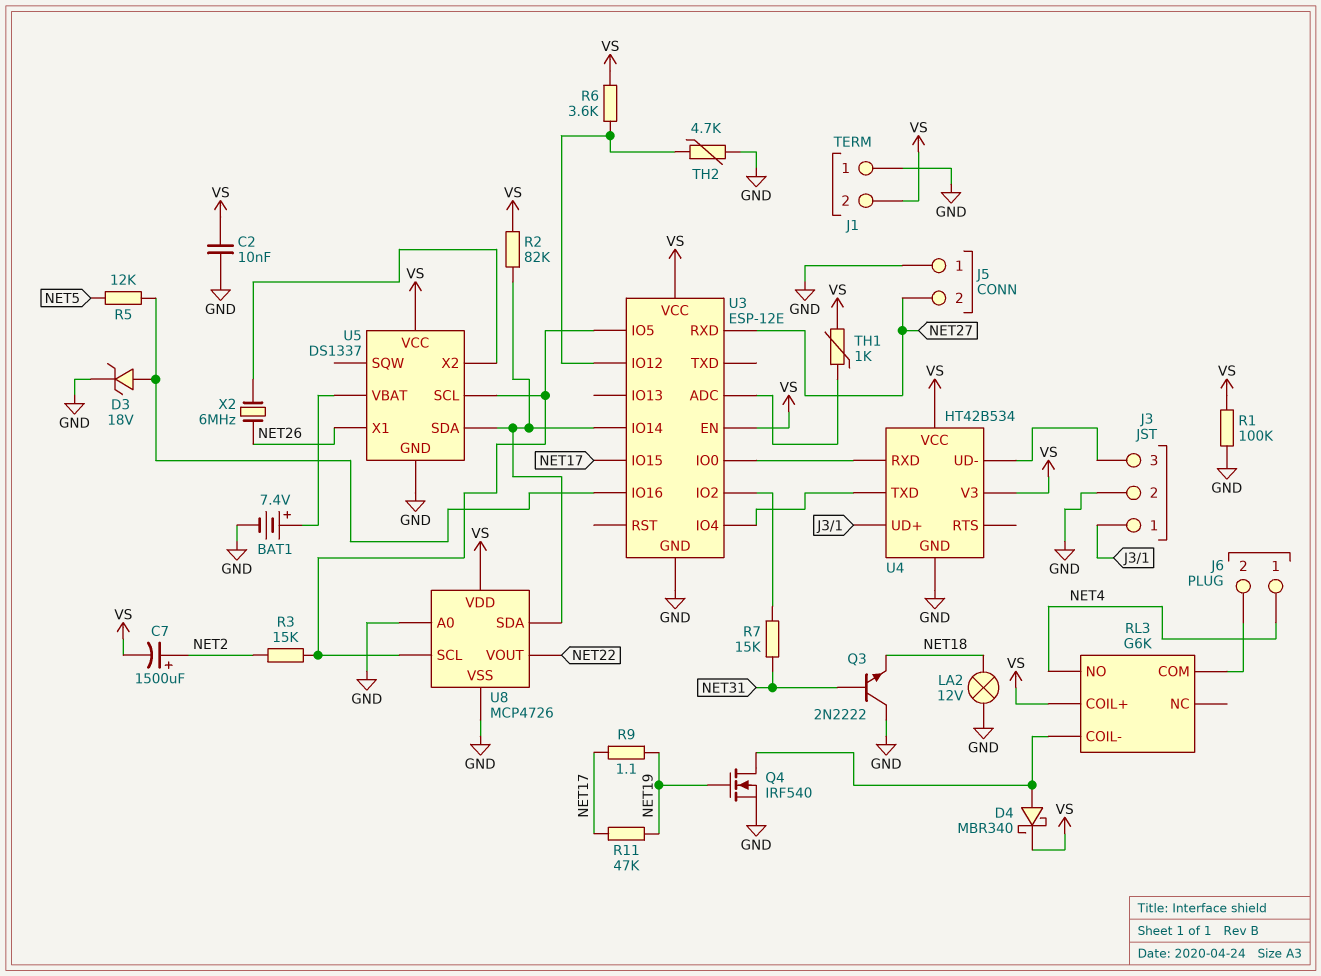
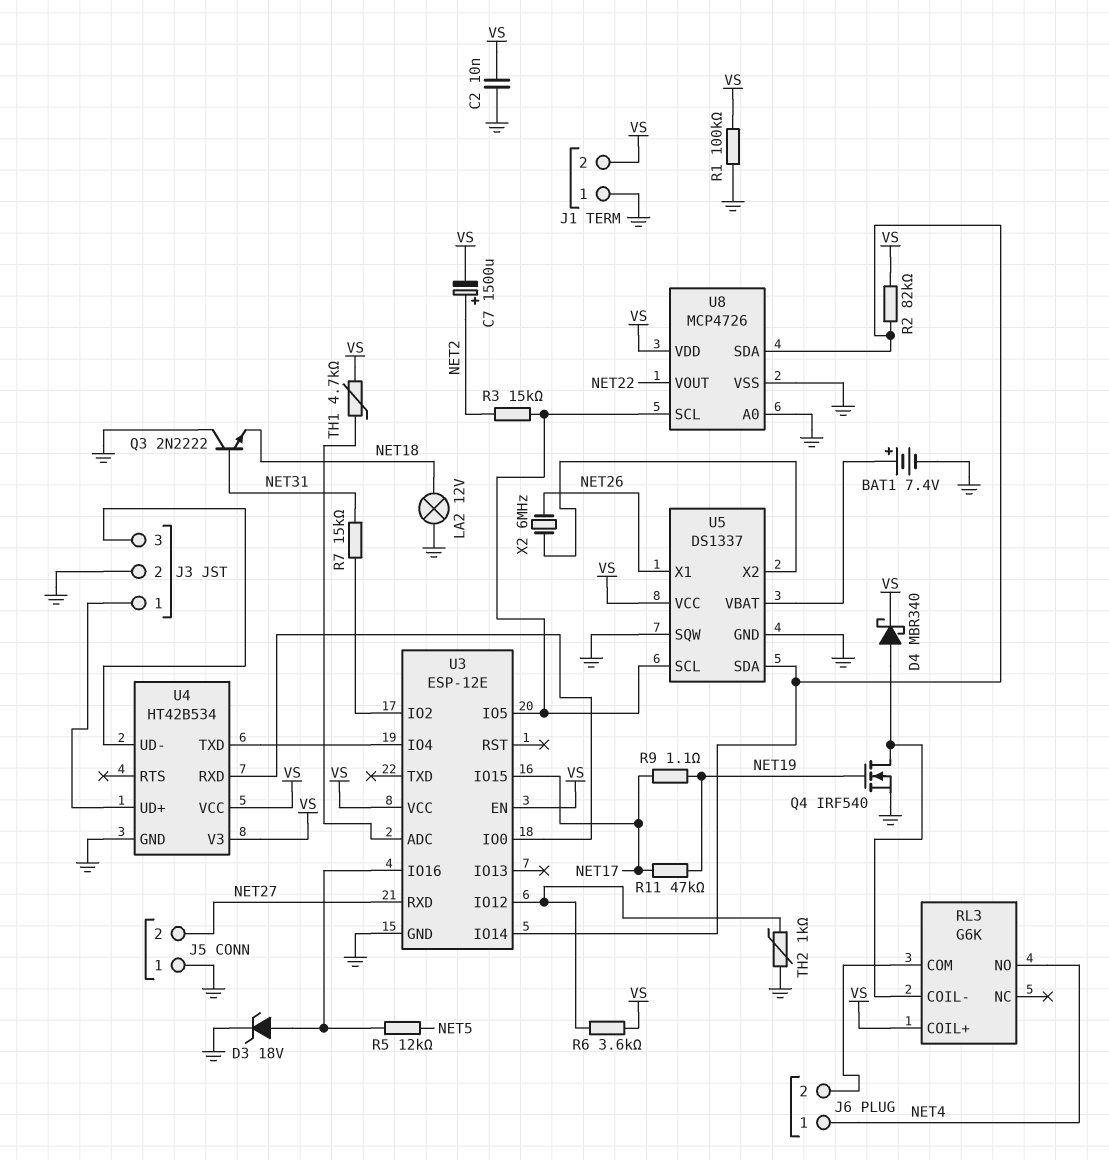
TH1: 1k (U3/ADC, VS) -> 4.7k (U3/ADC, VS)
TH2: 4.7k (GND, U3/IO12) -> 1k (GND, U3/IO12)
U5 pin SQW: none -> GND

